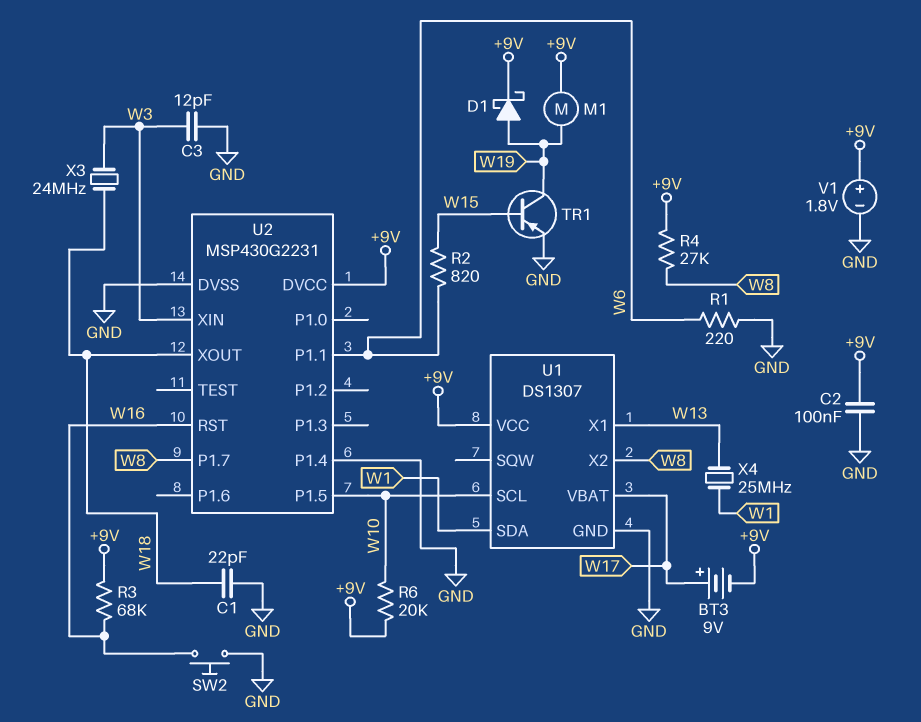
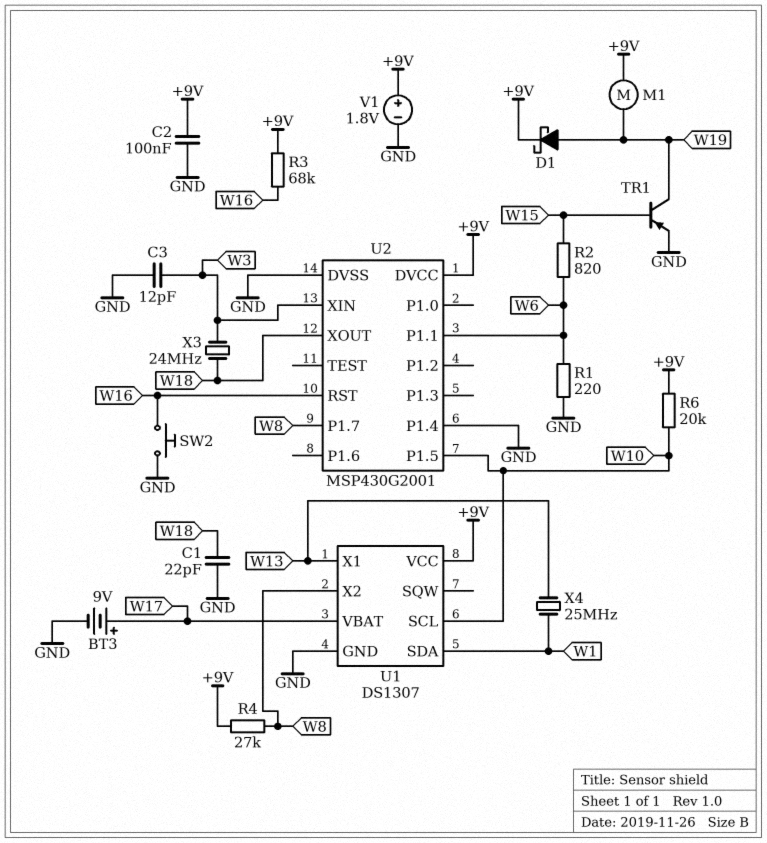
BT3: 9V (plus W17, minus +9V) -> 9V (plus W17, minus GND)
U2: MSP430G2231 -> MSP430G2001

